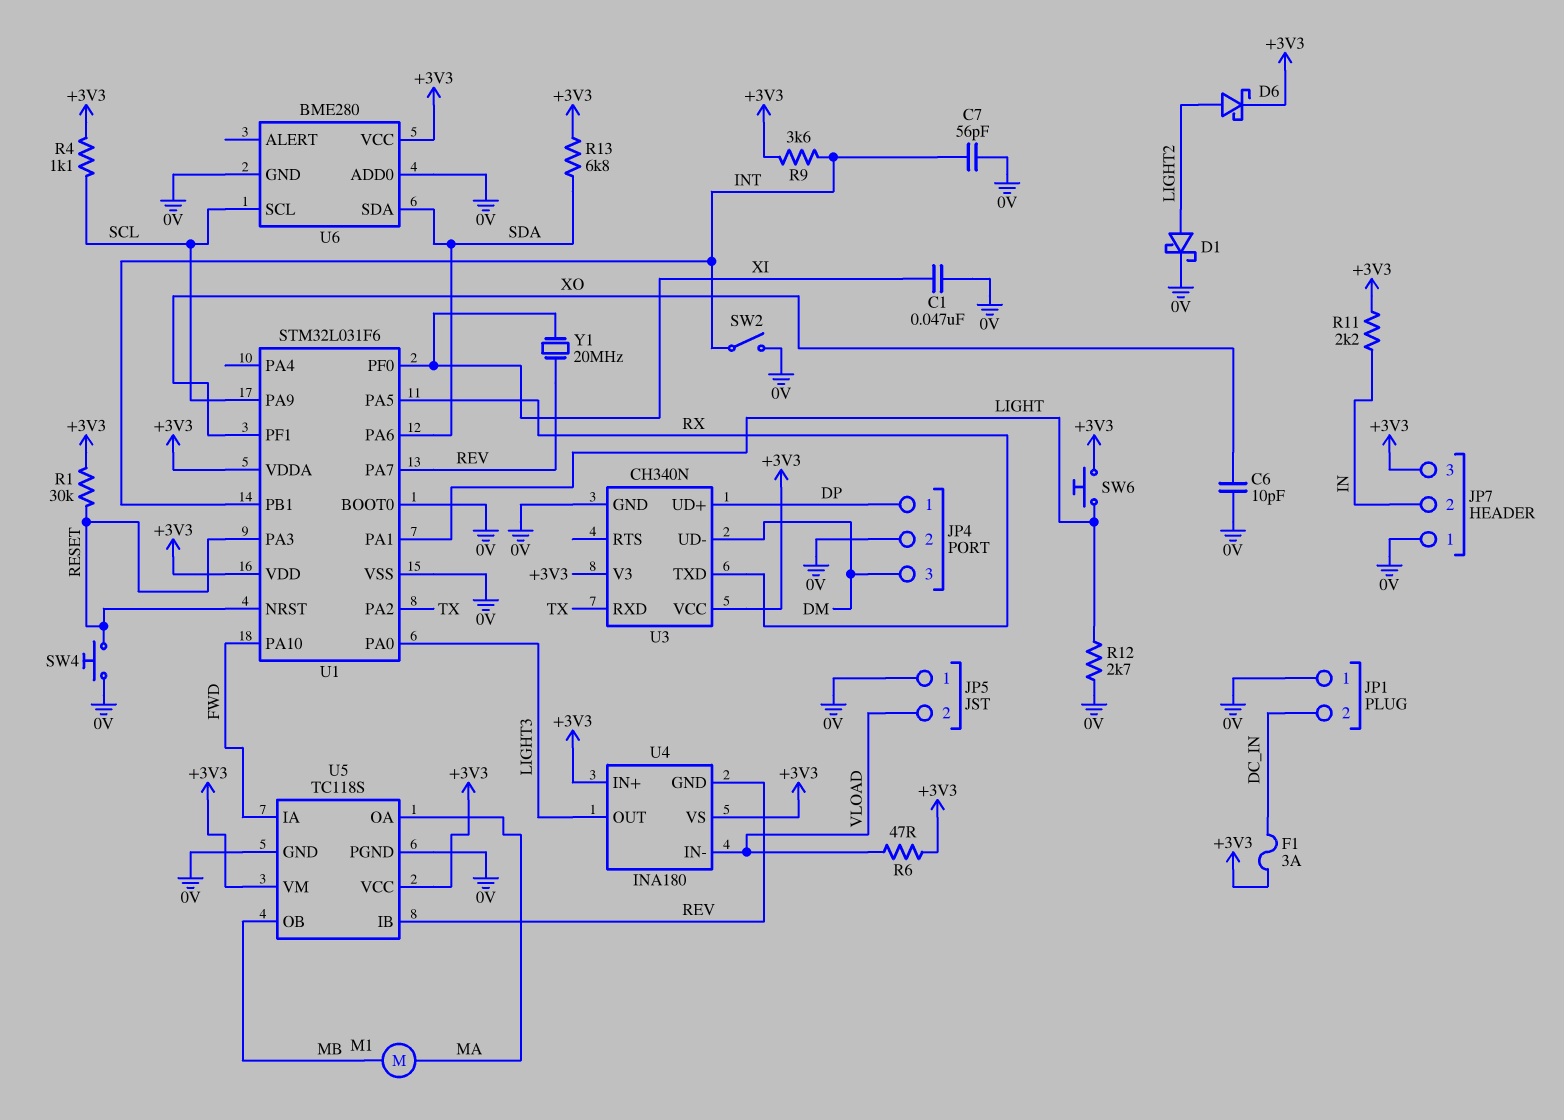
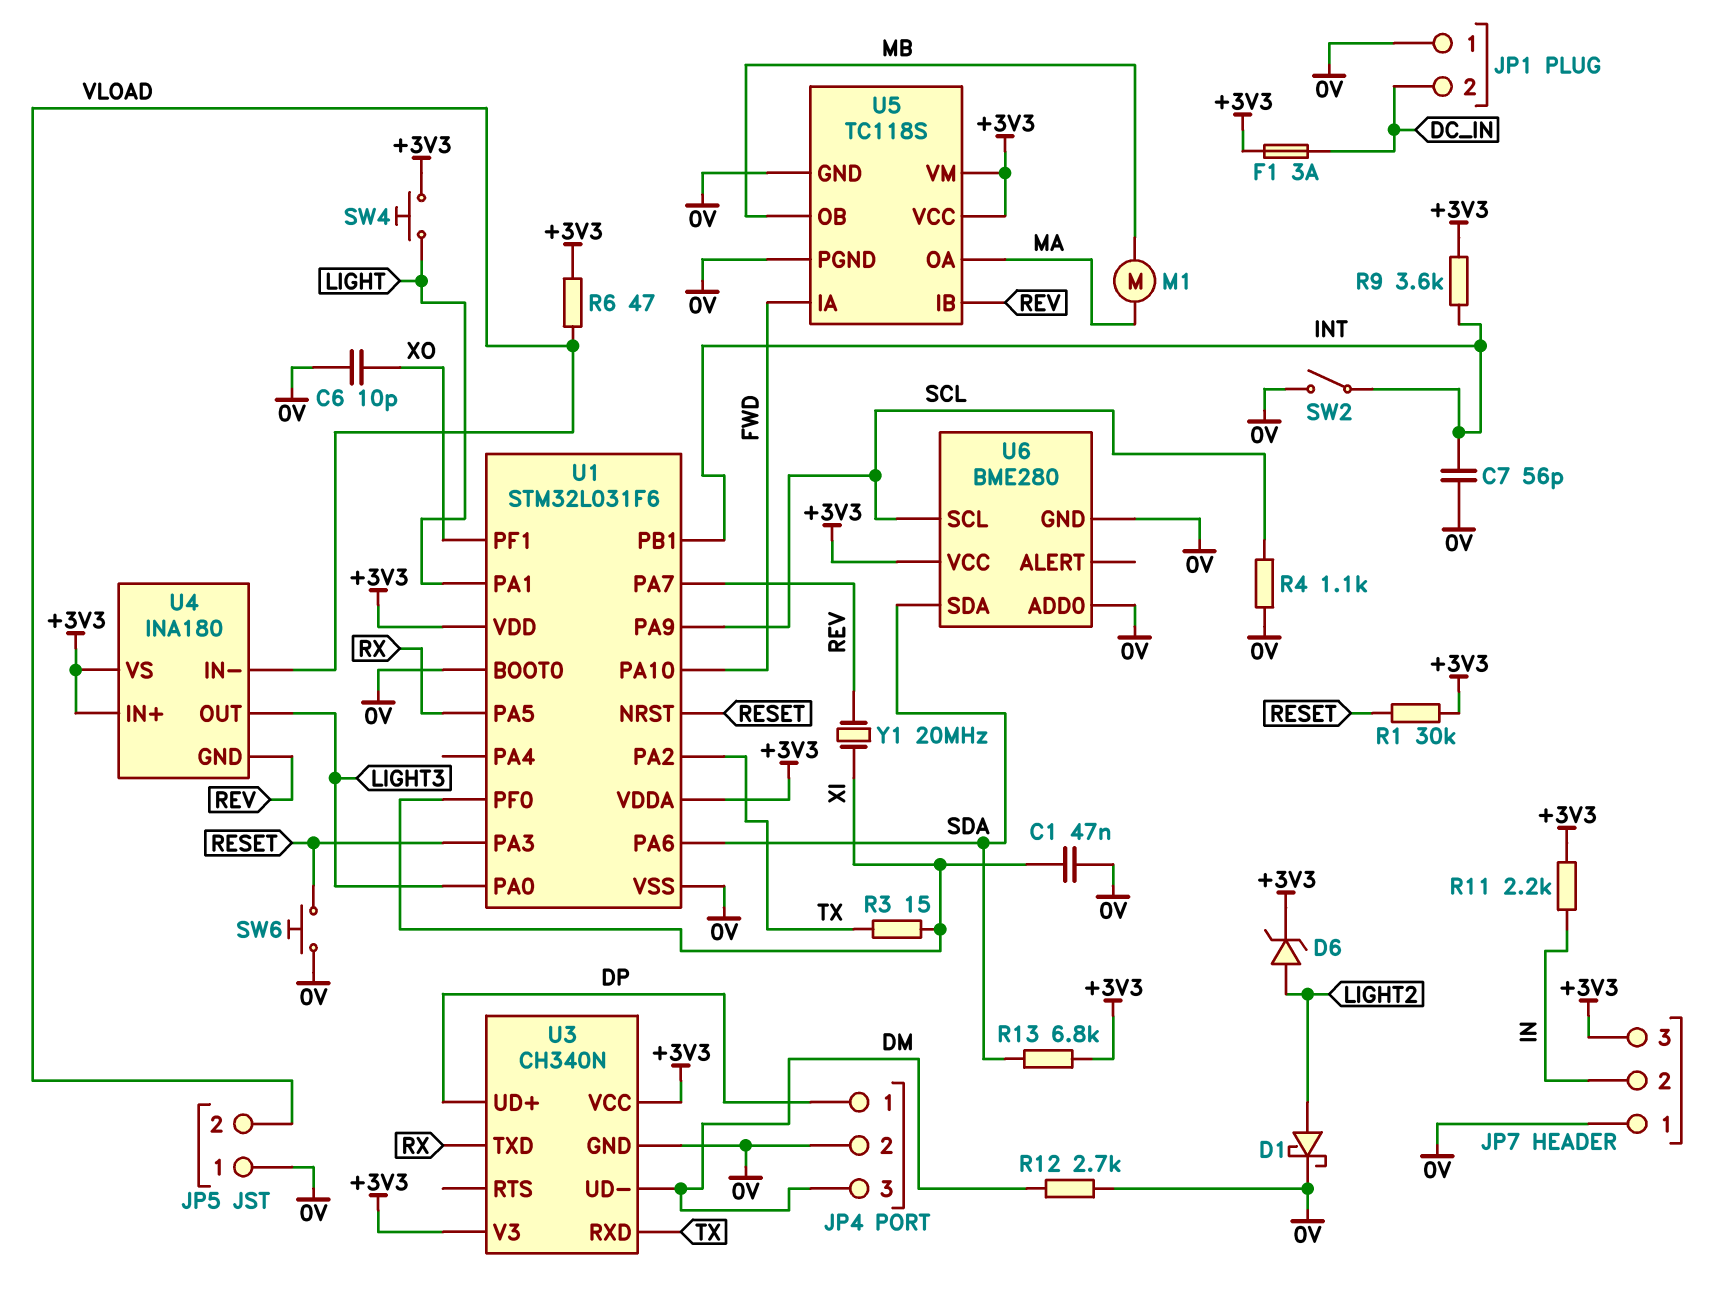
D6: schottky (A LIGHT2, K +3V3) -> zener (A LIGHT2, K +3V3)
R3: none -> 15 (TX, XI)
R4: 1.1k (+3V3, SCL) -> 1.1k (0V, SCL)
R12: 2.7k (0V, LIGHT) -> 2.7k (0V, DM)
SW4: button (0V, RESET) -> button (+3V3, LIGHT)
SW6: button (+3V3, LIGHT) -> button (0V, RESET)

